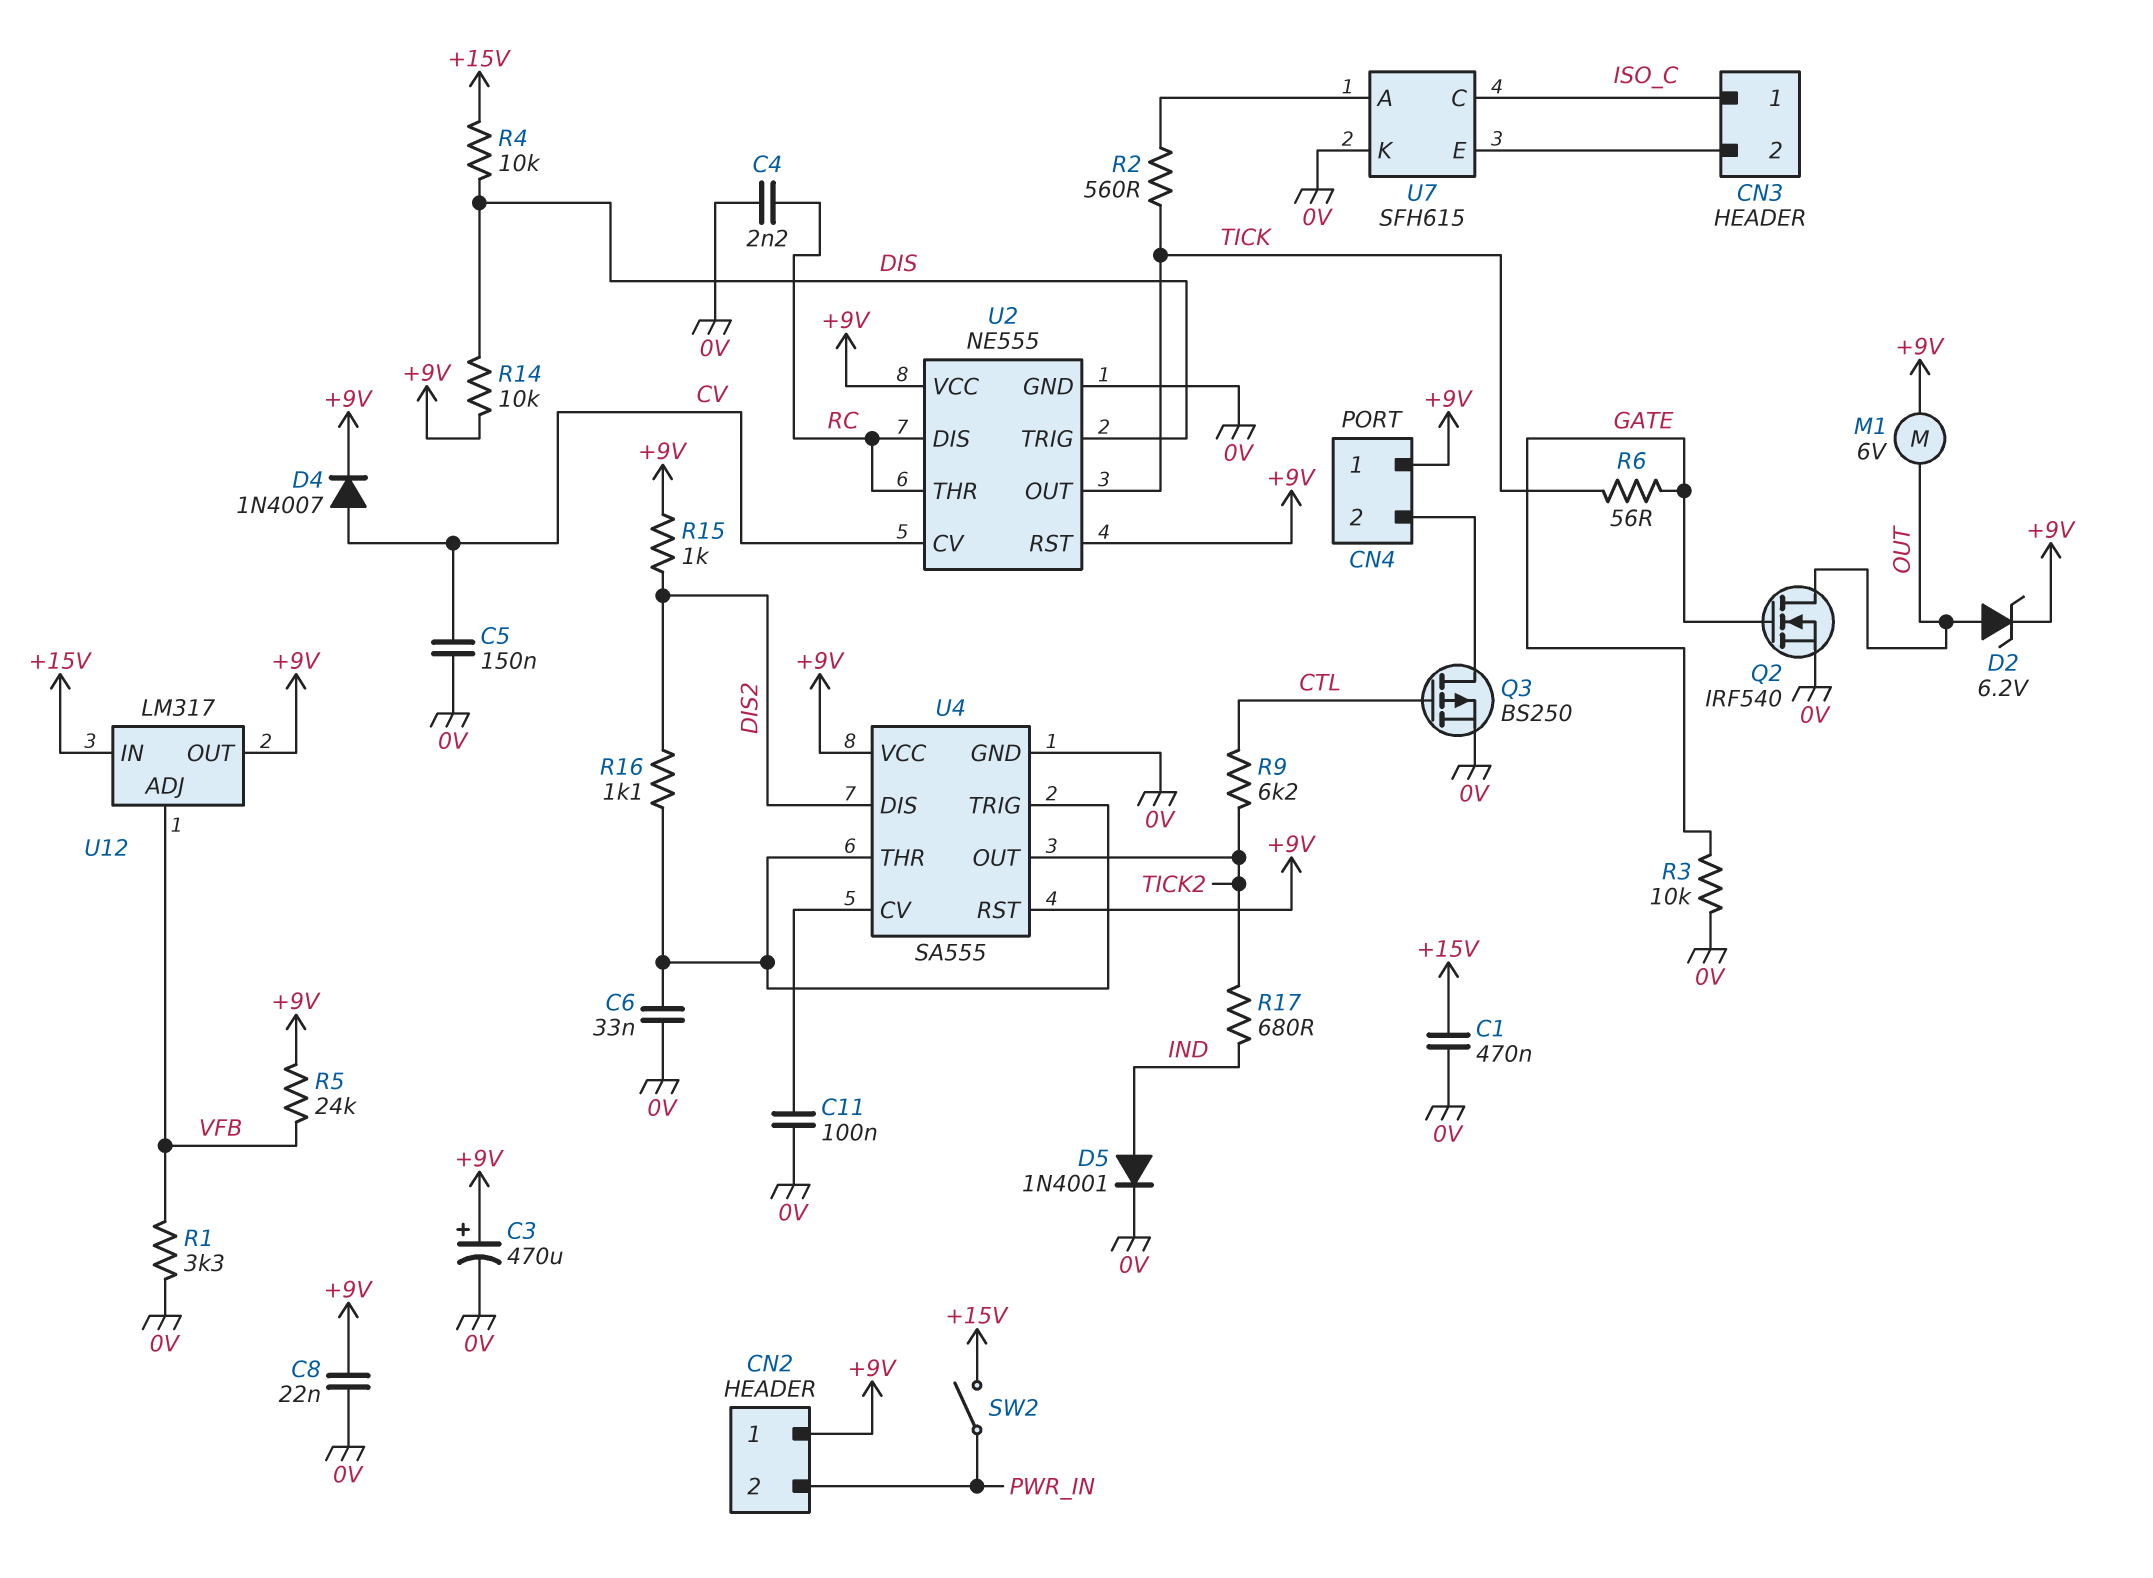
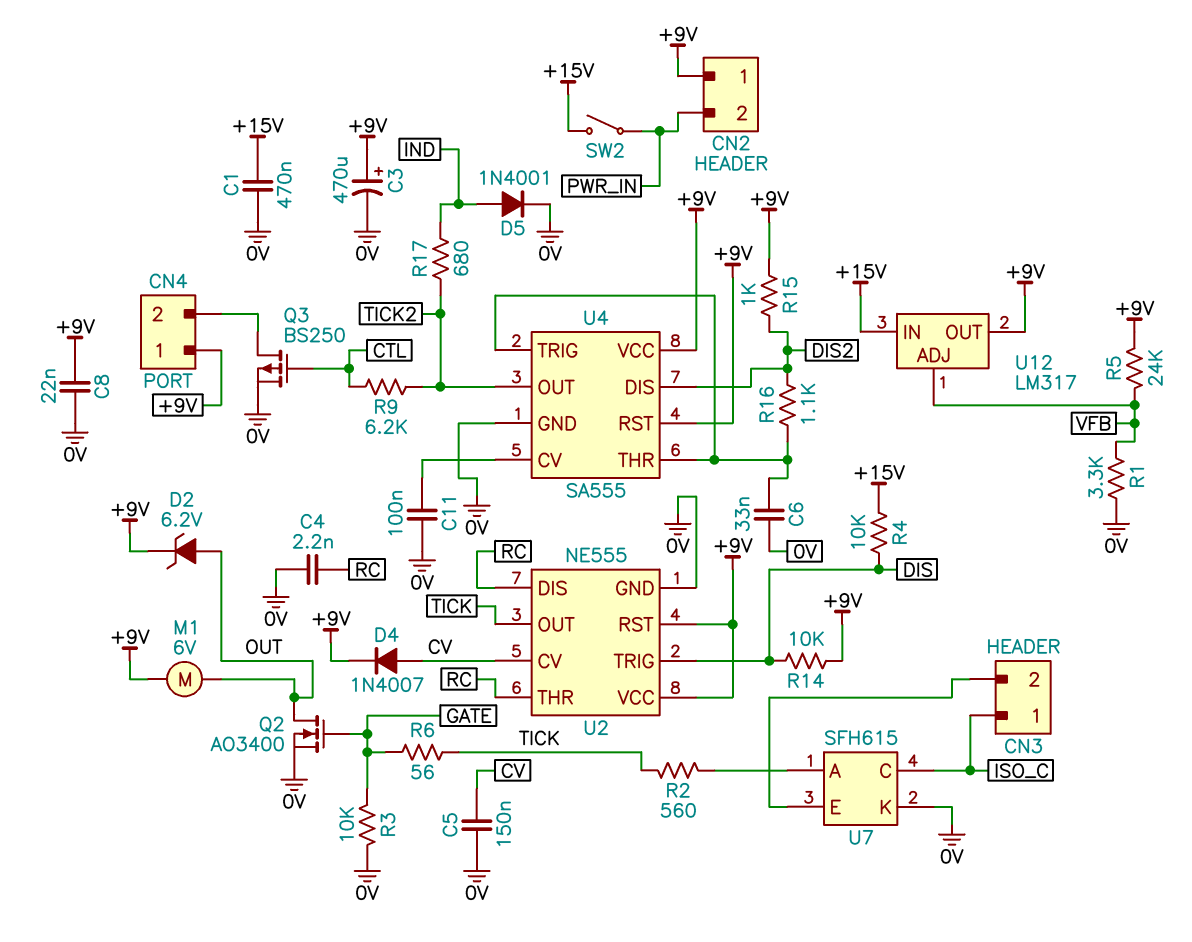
Q2: NMOS IRF540 (G GATE, D OUT, S 0V) -> NMOS AO3400 (G GATE, D OUT, S 0V)

